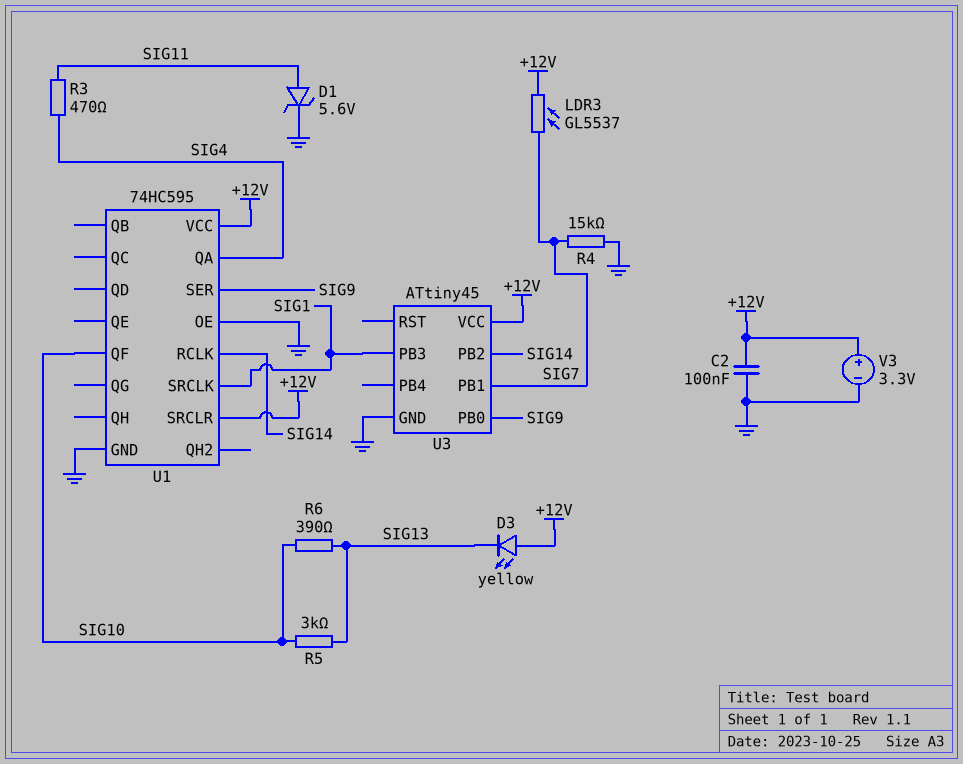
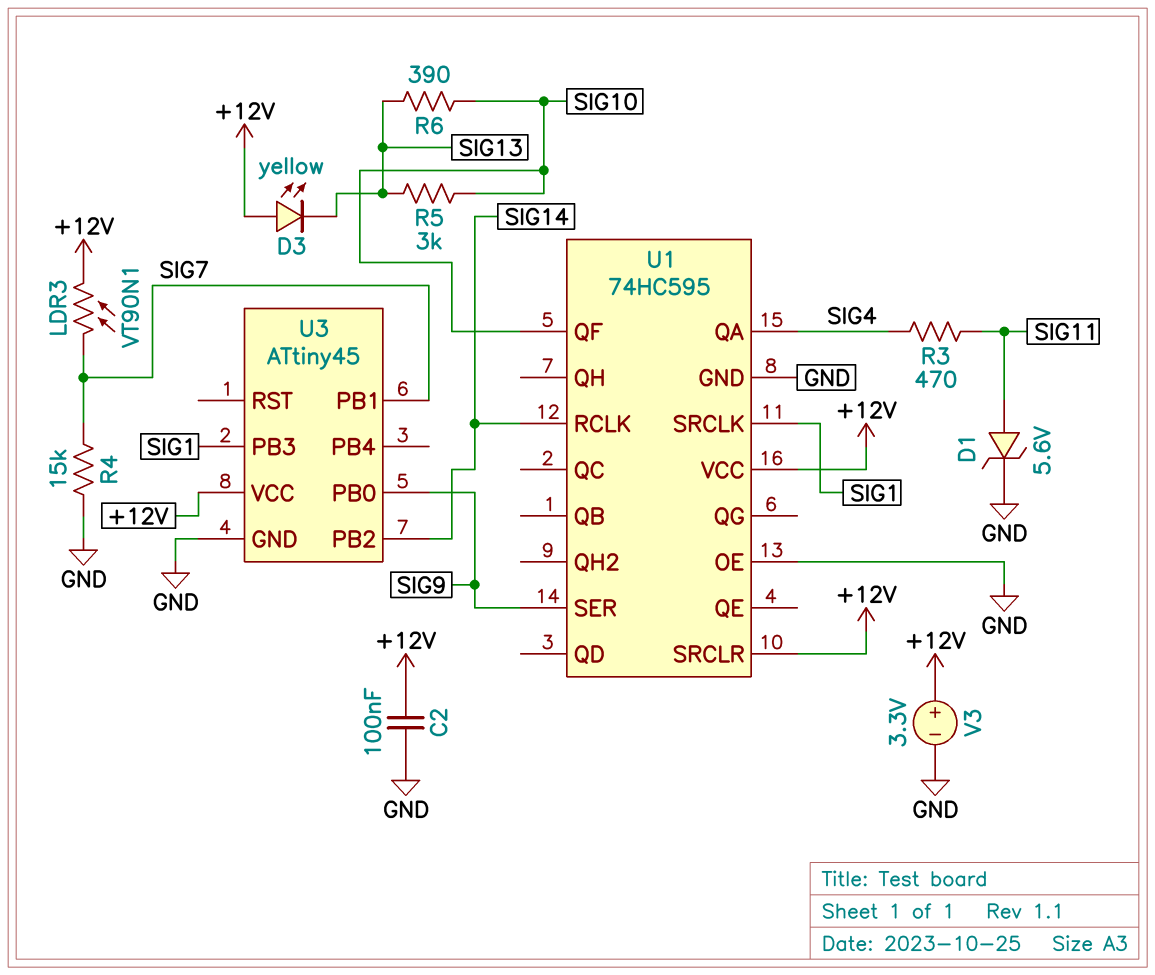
LDR3: GL5537 (+12V, SIG7) -> VT90N1 (+12V, SIG7)

